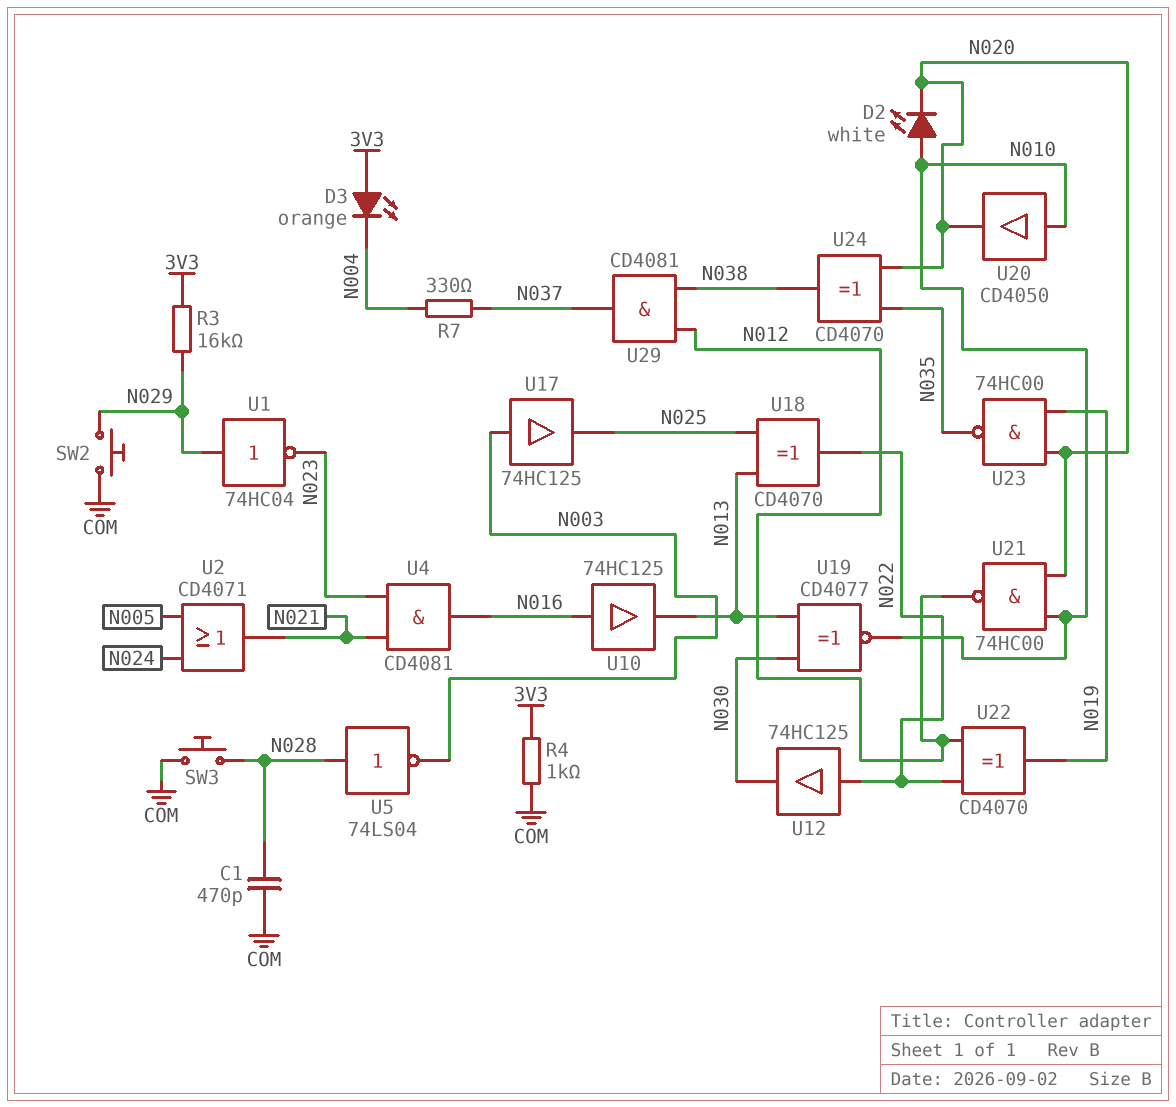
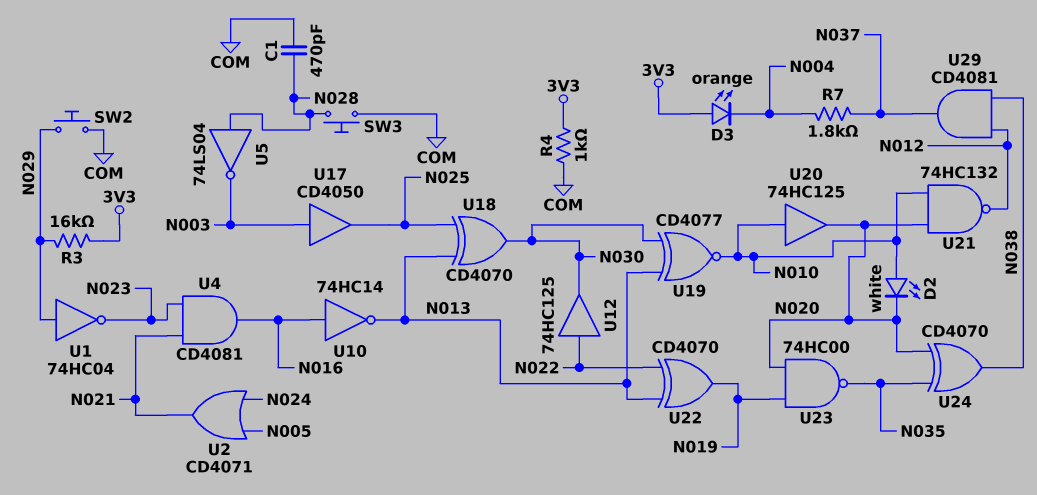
R7: 330 (N004, N037) -> 1.8k (N004, N037)
U10: buffer 74HC125 (in N016, out N013) -> NOT 74HC14 (in N016, out N013)
U17: buffer 74HC125 (in N003, out N025) -> buffer CD4050 (in N003, out N025)
U18: XOR CD4070 (in N013, in N025, out N022) -> XOR CD4070 (in N013, in N025, out N030)
U20: buffer CD4050 (in N010, out N020) -> buffer 74HC125 (in N010, out N020)
U21: NAND 74HC00 (in N010, in N020, out N012) -> NAND 74HC132 (in N010, in N020, out N012)
U22: XOR CD4070 (in N012, in N022, out N019) -> XOR CD4070 (in N013, in N022, out N019)

